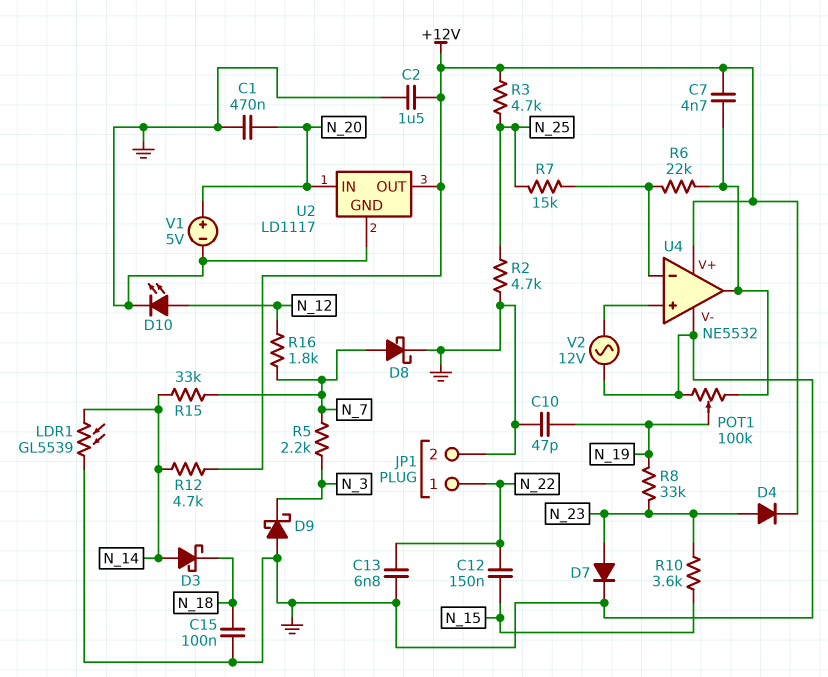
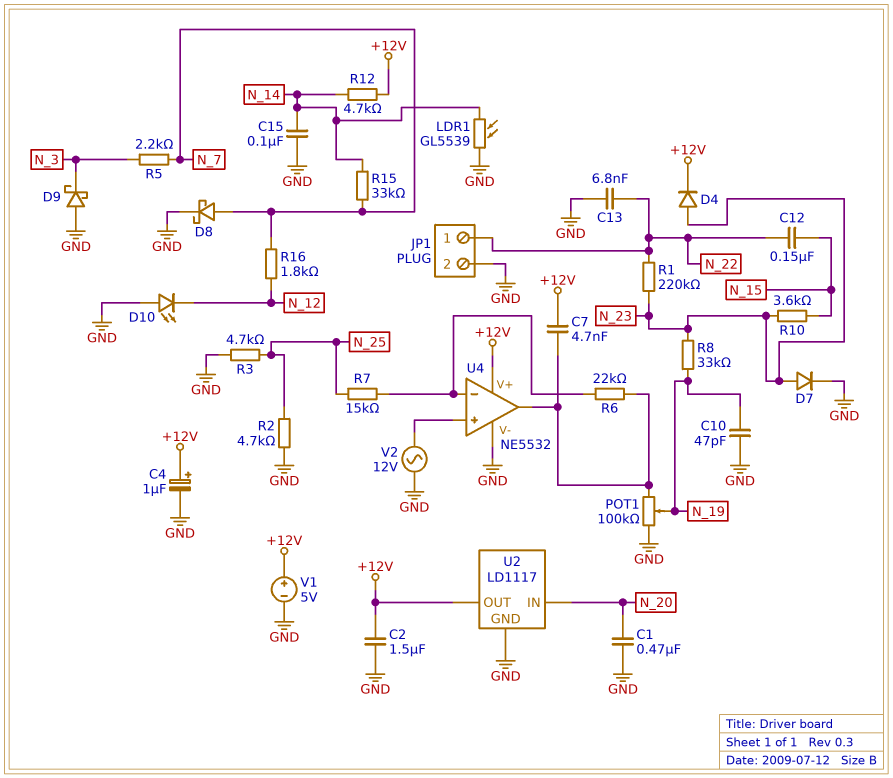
C4: none -> 1uF (plus +12V, minus GND)
C15: 100nF (GND, N_18) -> 100nF (GND, N_14)
D3: schottky (A N_14, K N_18) -> none
D10: LED (A N_12, K GND) -> LED (A GND, K N_12)
R1: none -> 220k (N_22, N_23)
R3: 4.7k (+12V, N_25) -> 4.7k (GND, N_25)
V1: 5V (plus N_20, minus GND) -> 5V (plus +12V, minus GND)

